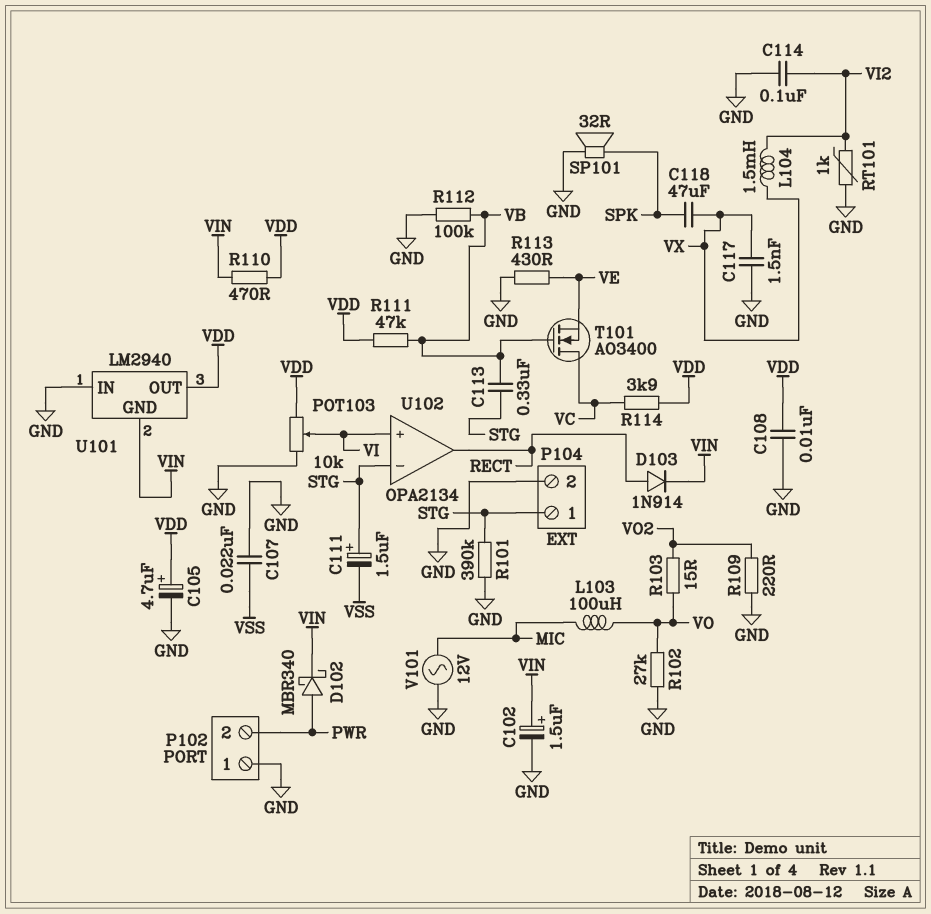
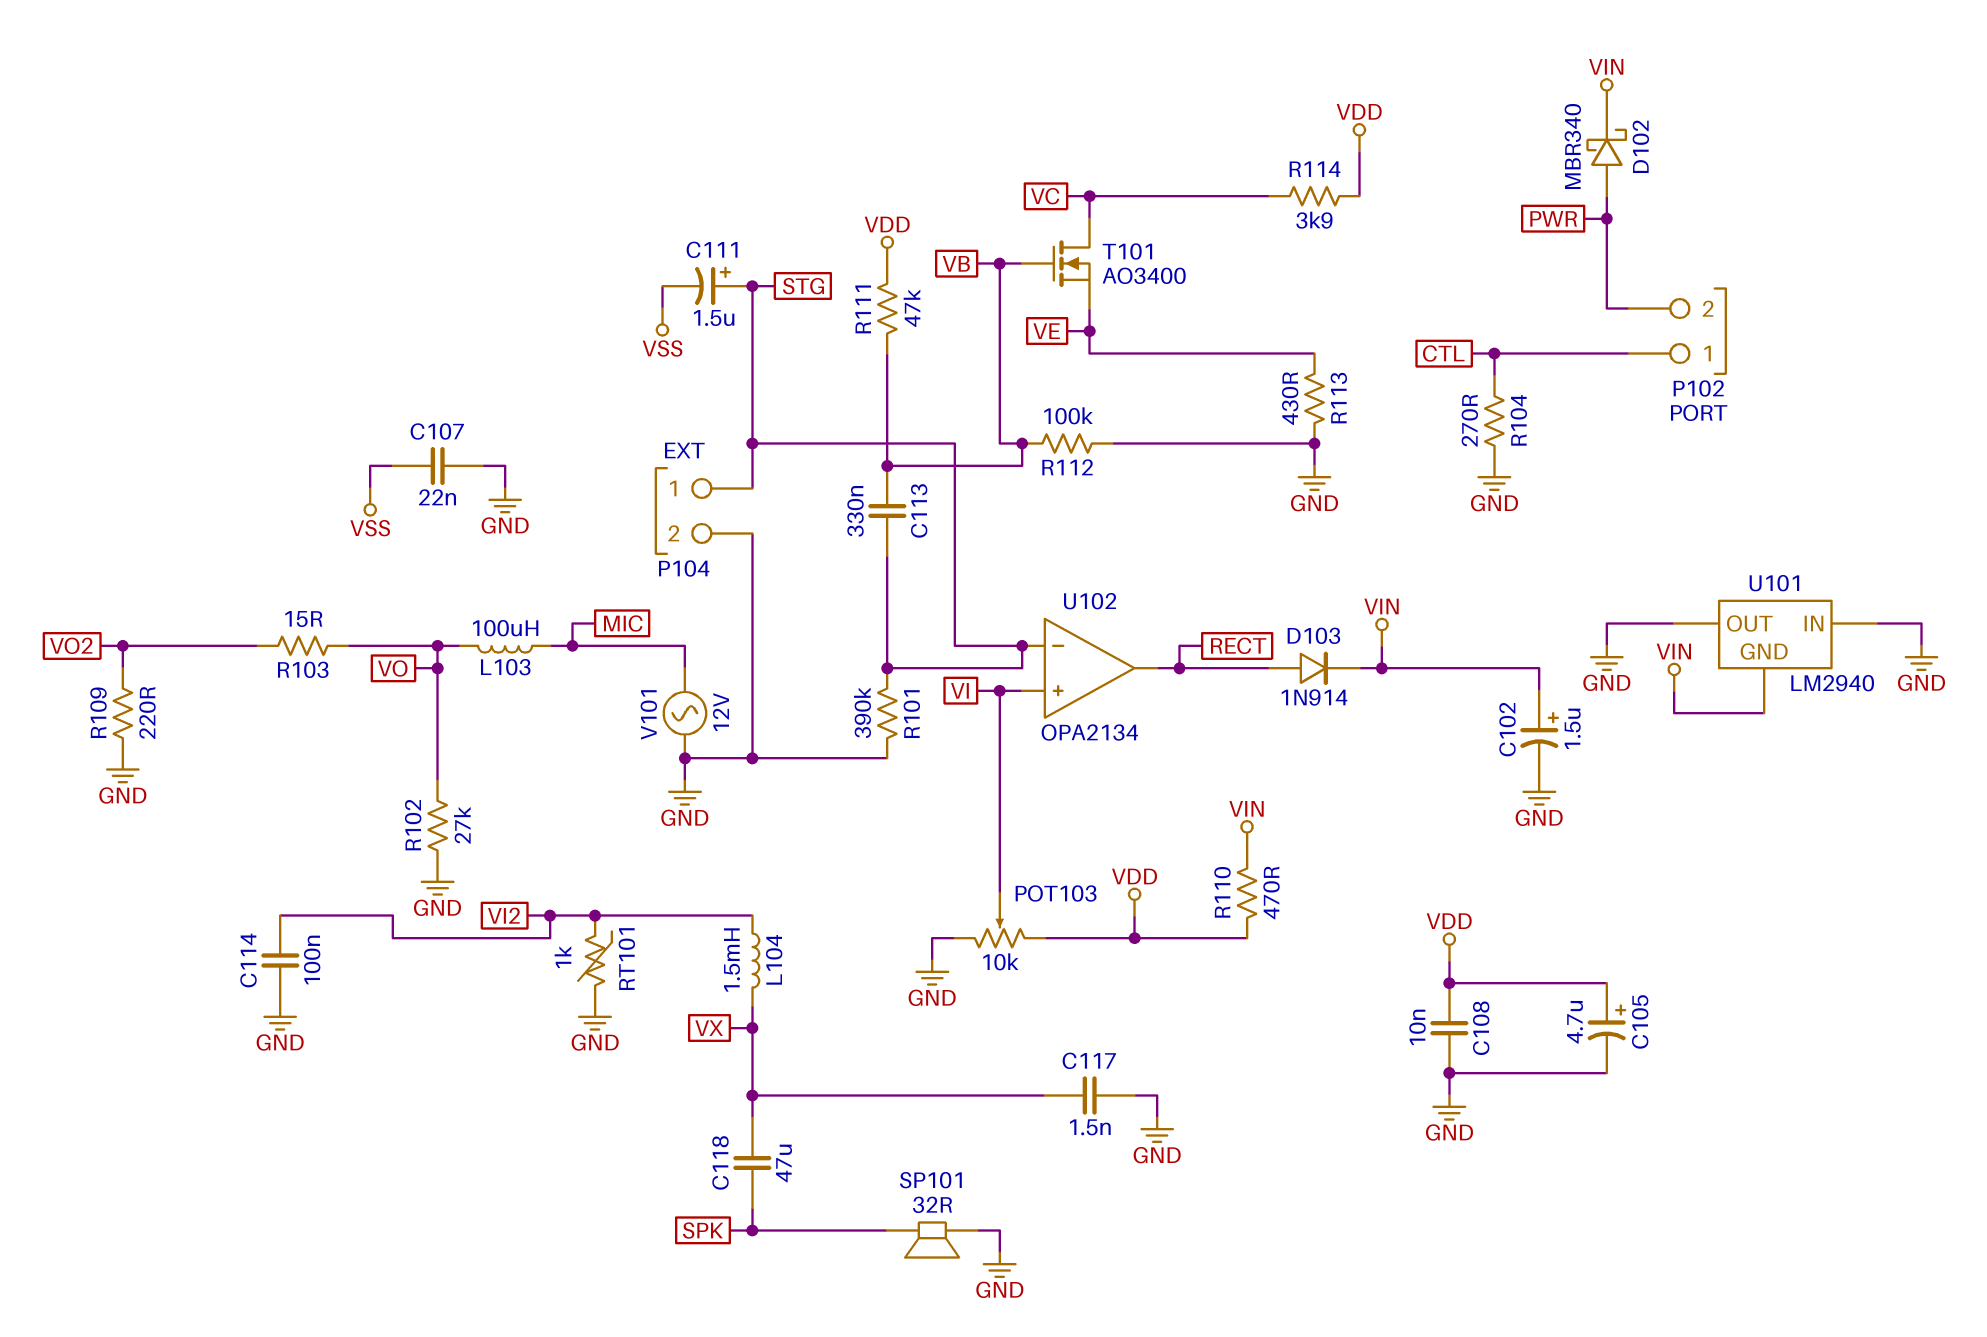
P102 pin 1: GND -> CTL
R104: none -> 270 (CTL, GND)
U101 pin OUT: VDD -> GND

